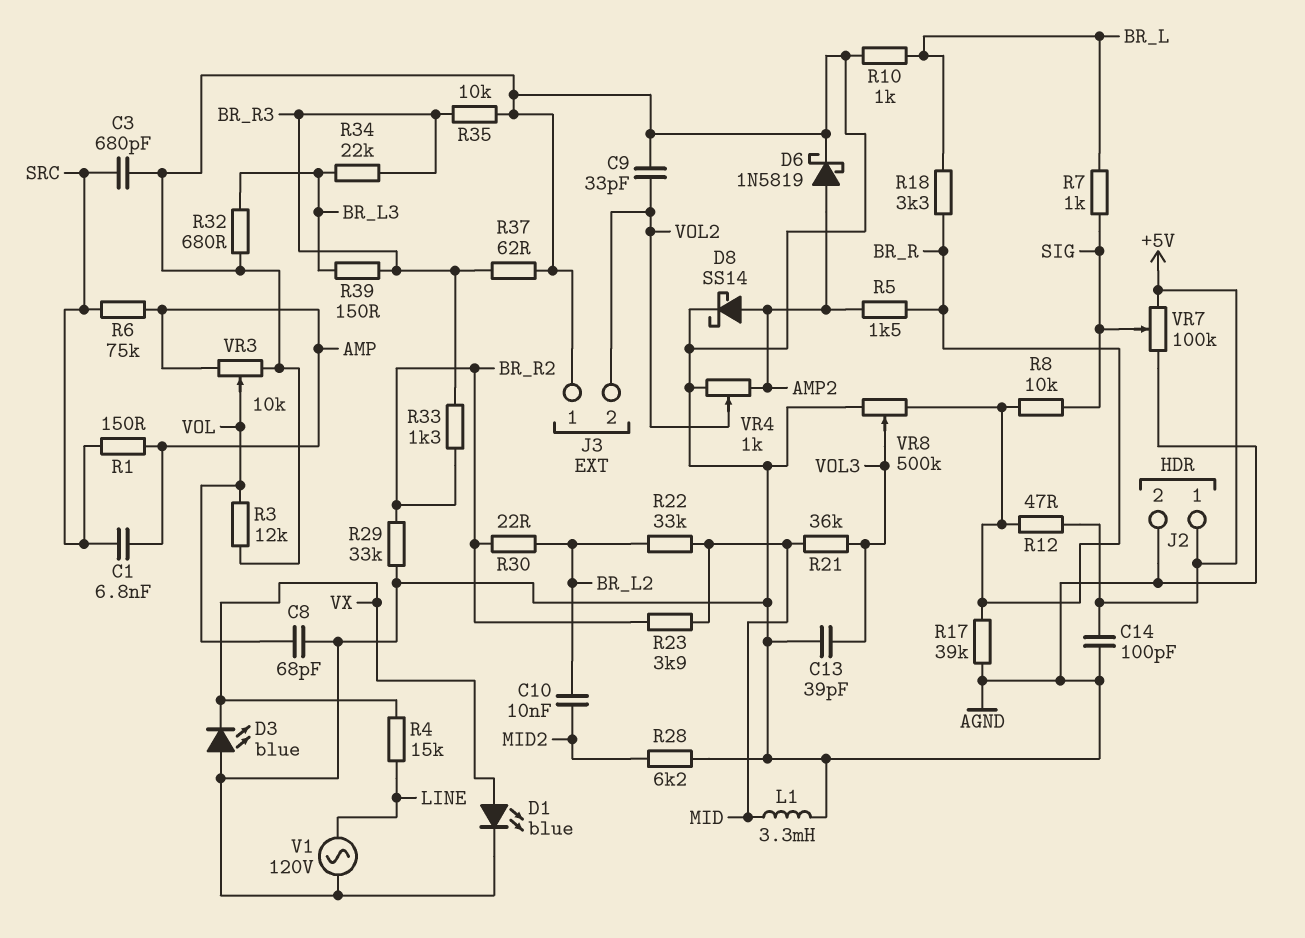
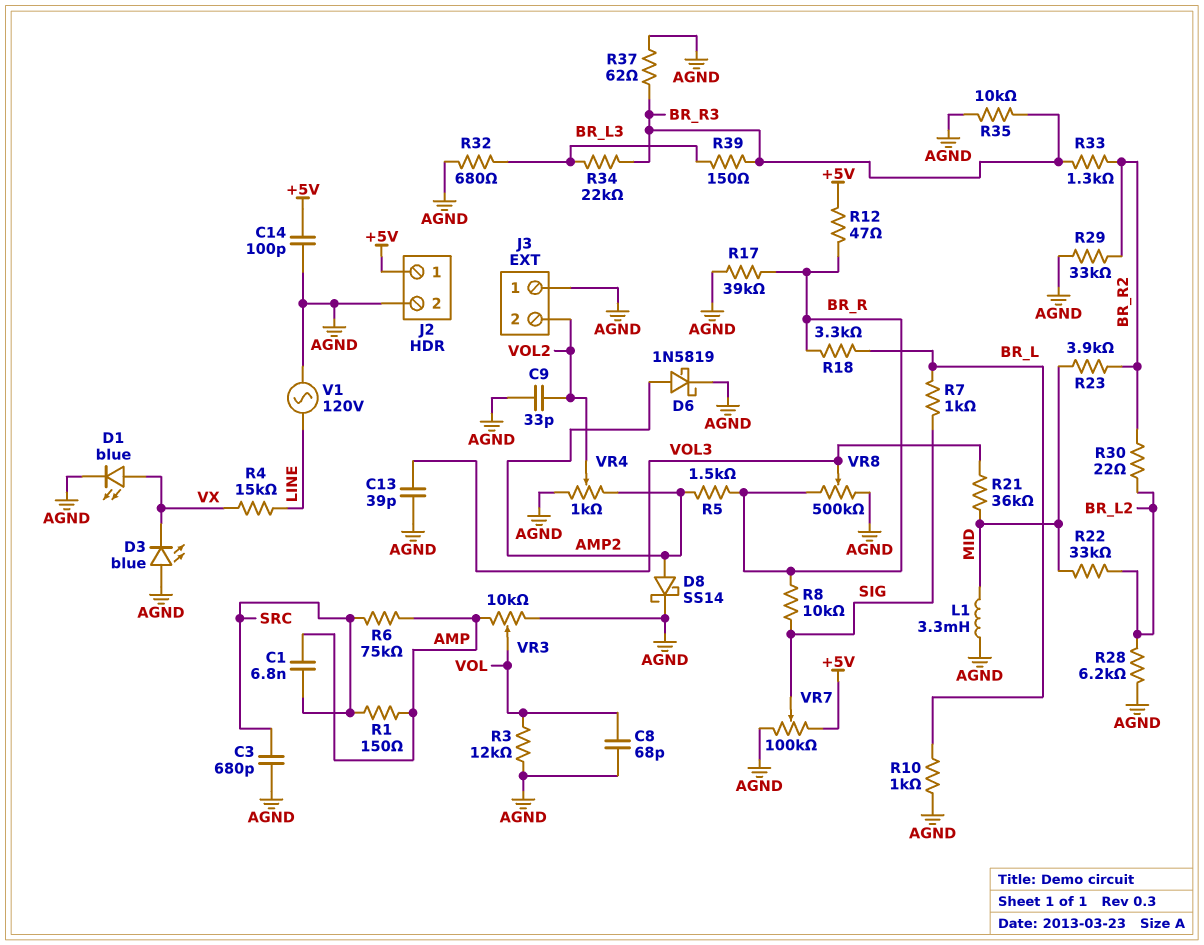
C10: 10nF (BR_L2, MID2) -> none
R28: 6.2k (AGND, MID2) -> 6.2k (AGND, BR_L2)

